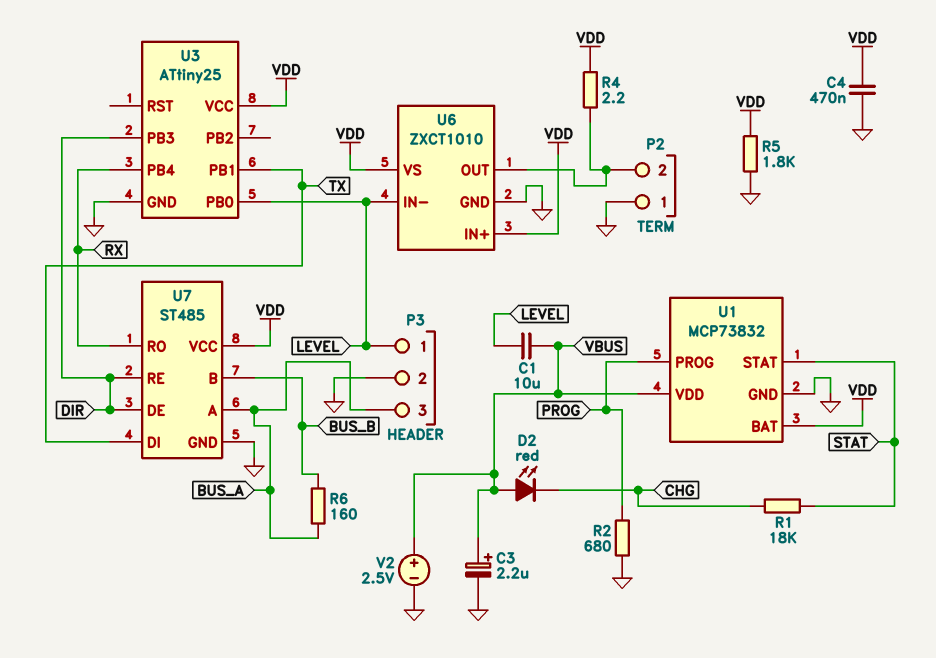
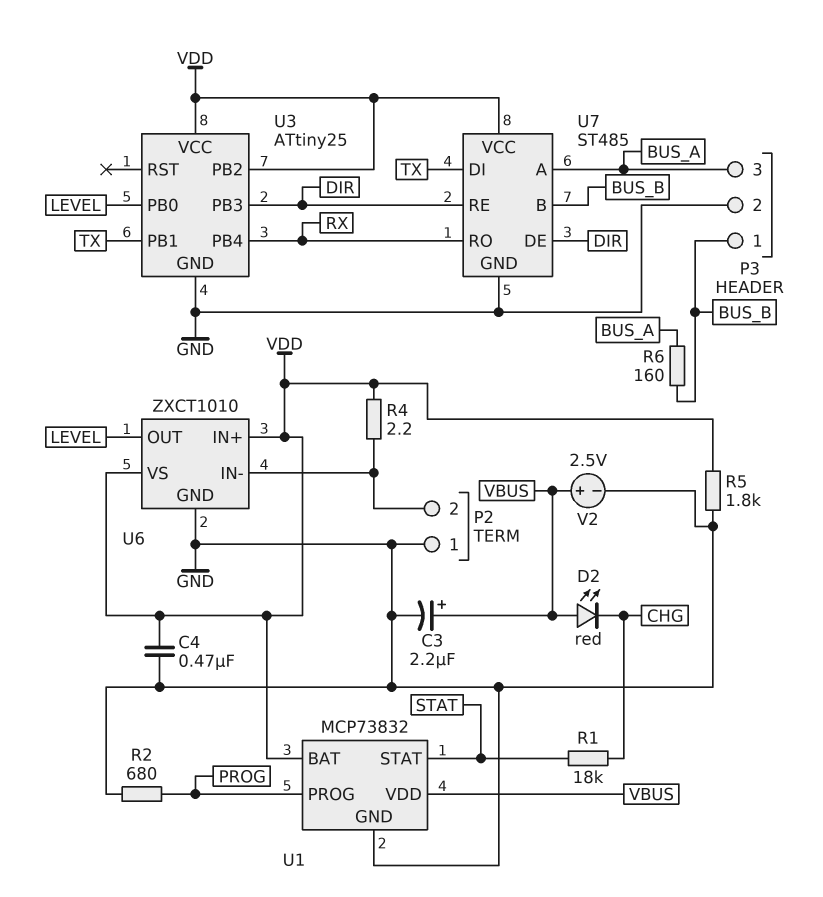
C1: 10uF (LEVEL, VBUS) -> none
P3 pin 1: LEVEL -> BUS_B
U3 pin PB2: none -> VDD
U6 pin IN-: LEVEL -> P2/2
U6 pin OUT: P2/2 -> LEVEL

